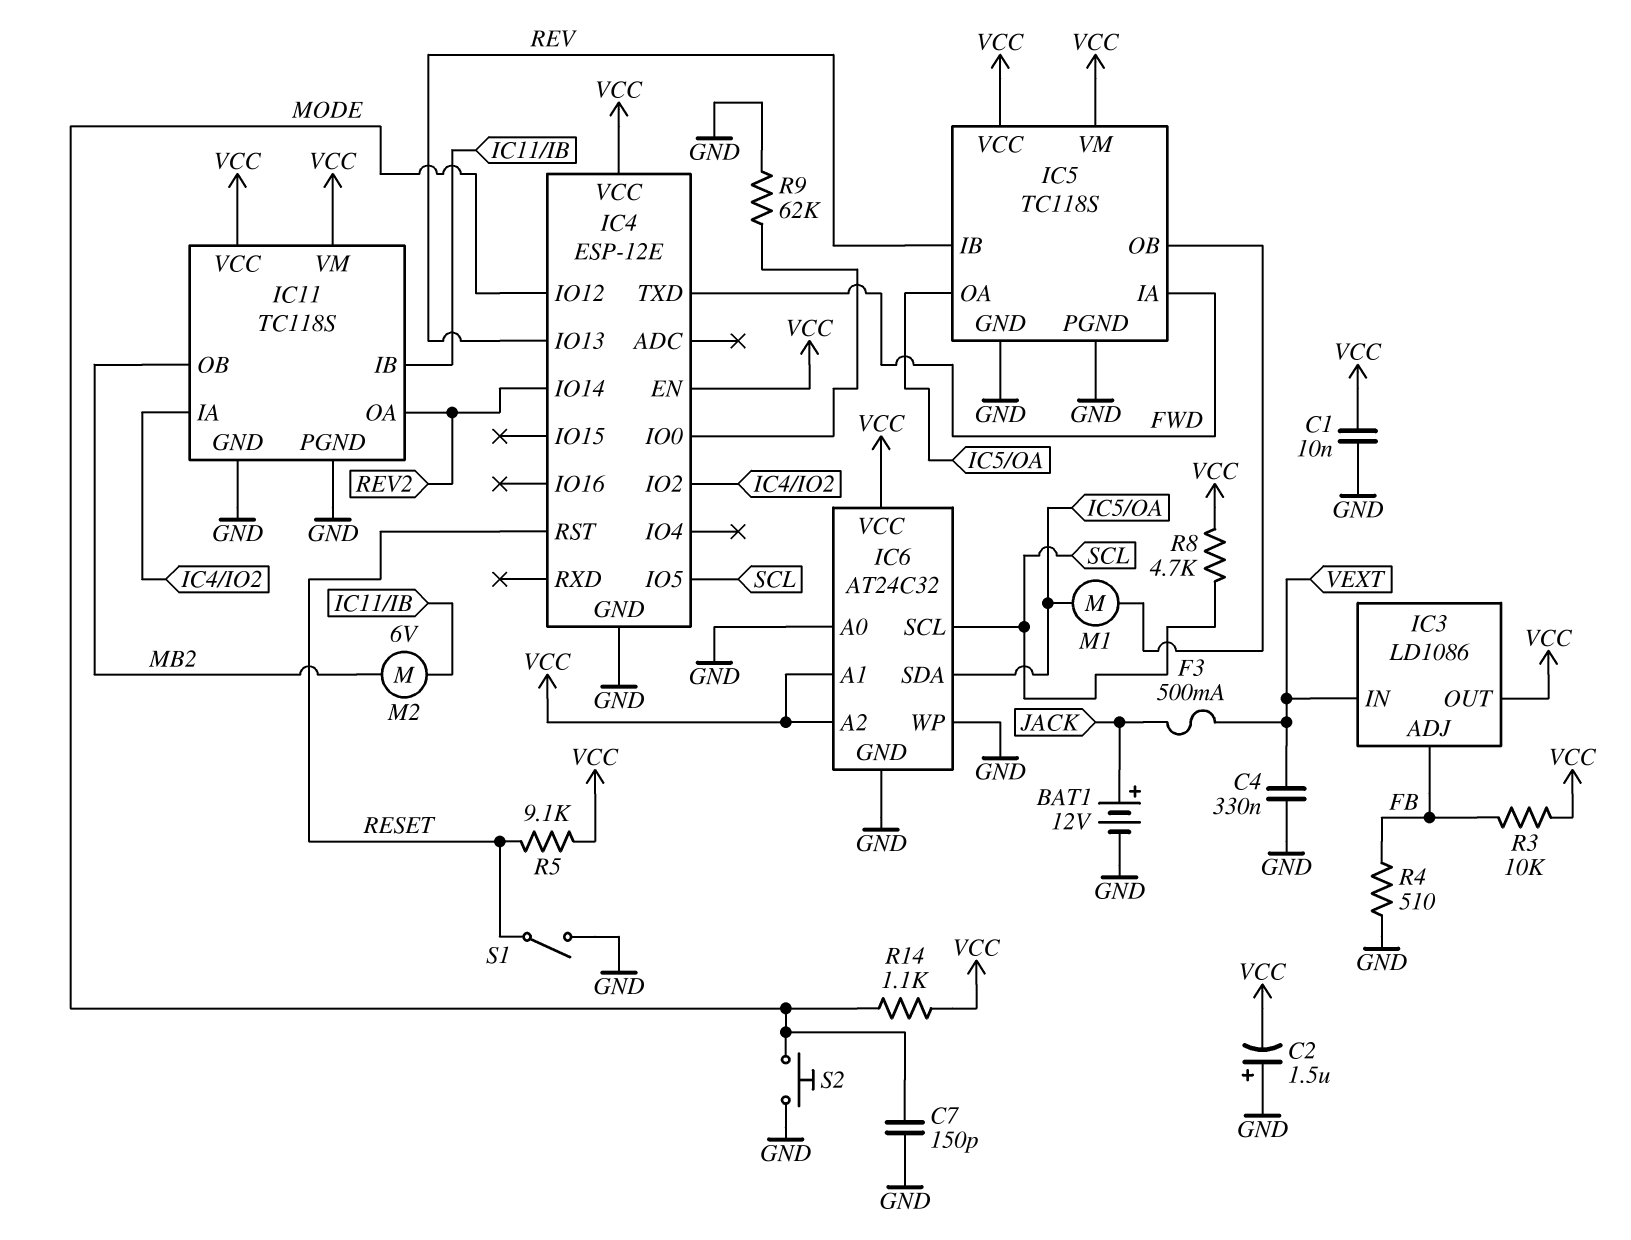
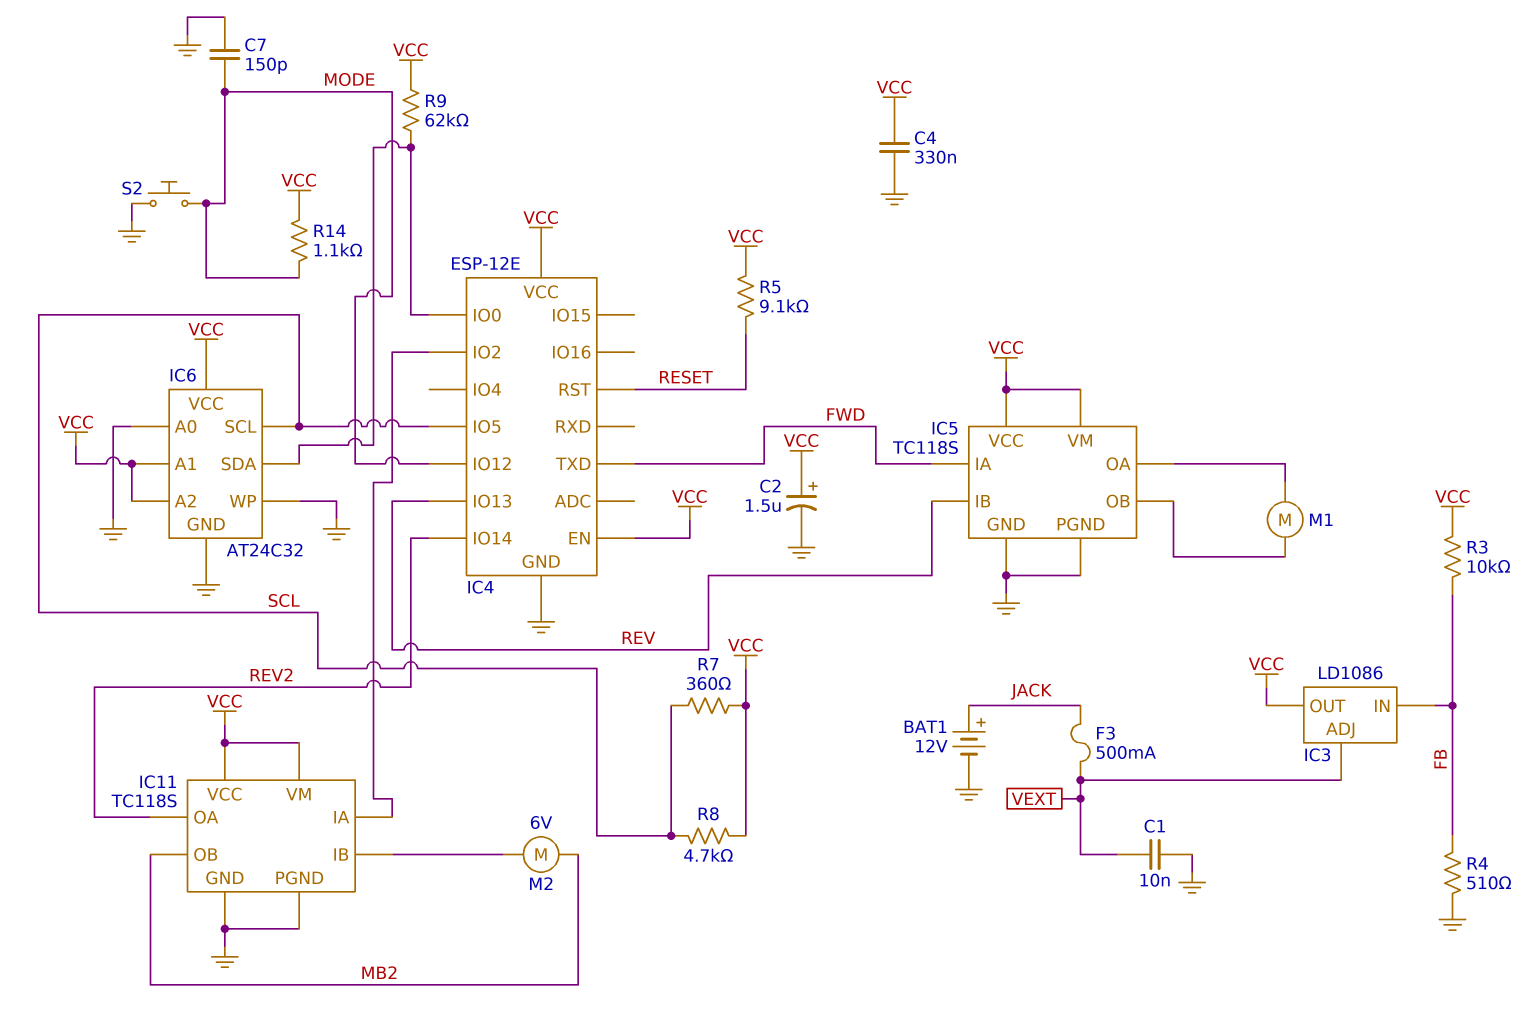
C1: 10nF (GND, VCC) -> 10nF (GND, VEXT)
C2: 1.5uF (plus GND, minus VCC) -> 1.5uF (plus VCC, minus GND)
C4: 330nF (GND, VEXT) -> 330nF (GND, VCC)
IC3 pin ADJ: FB -> VEXT
IC3 pin IN: VEXT -> FB
IC6 pin SDA: IC5/OA -> IC4/IO0
R7: none -> 360 (SCL, VCC)
R9: 62k (GND, IC4/IO0) -> 62k (IC4/IO0, VCC)
S1: switch (GND, RESET) -> none

